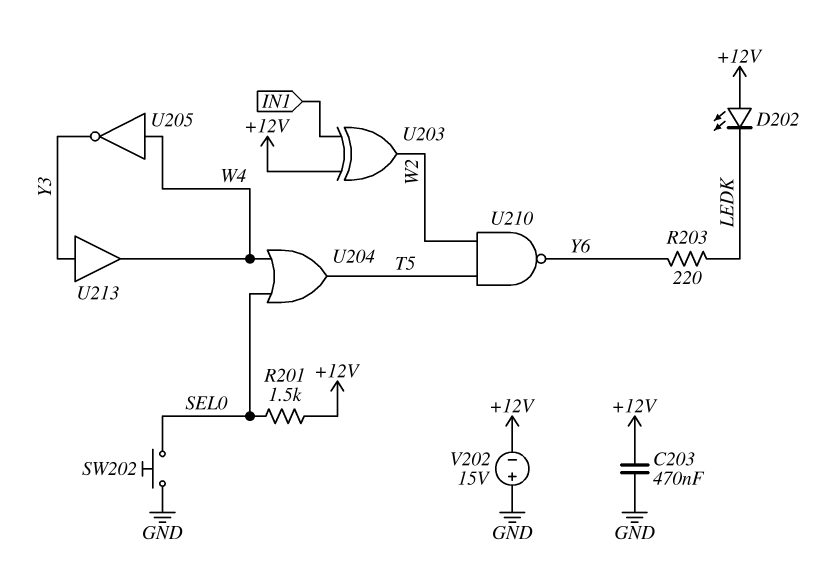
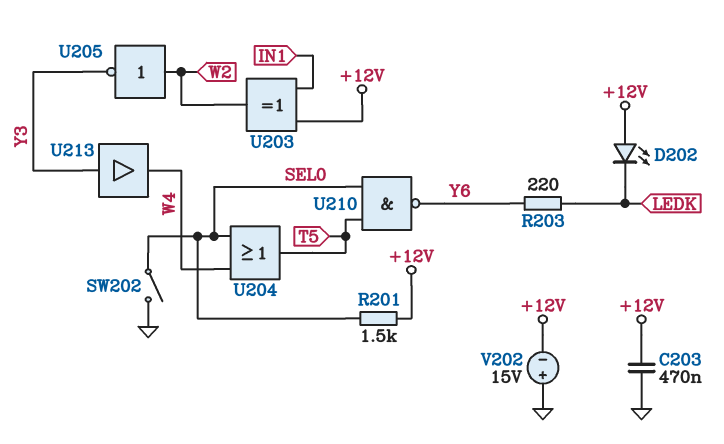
SW202: button (GND, SEL0) -> switch (GND, SEL0)
U205: NOT (in W4, out Y3) -> NOT (in W2, out Y3)
U210: NAND (in T5, in W2, out Y6) -> NAND (in SEL0, in T5, out Y6)

